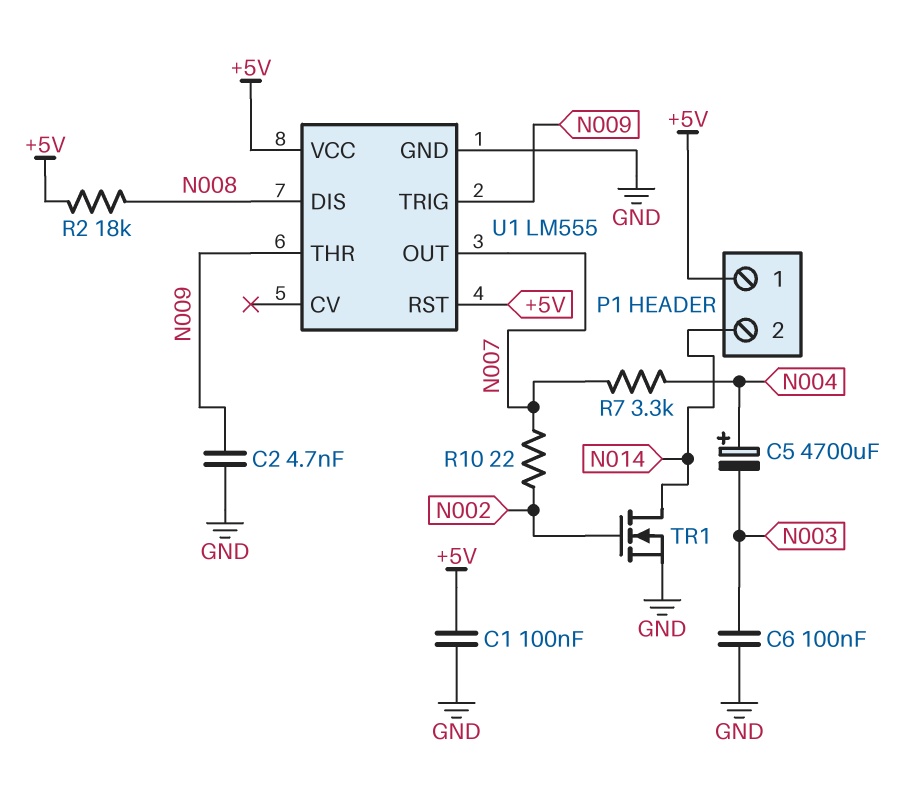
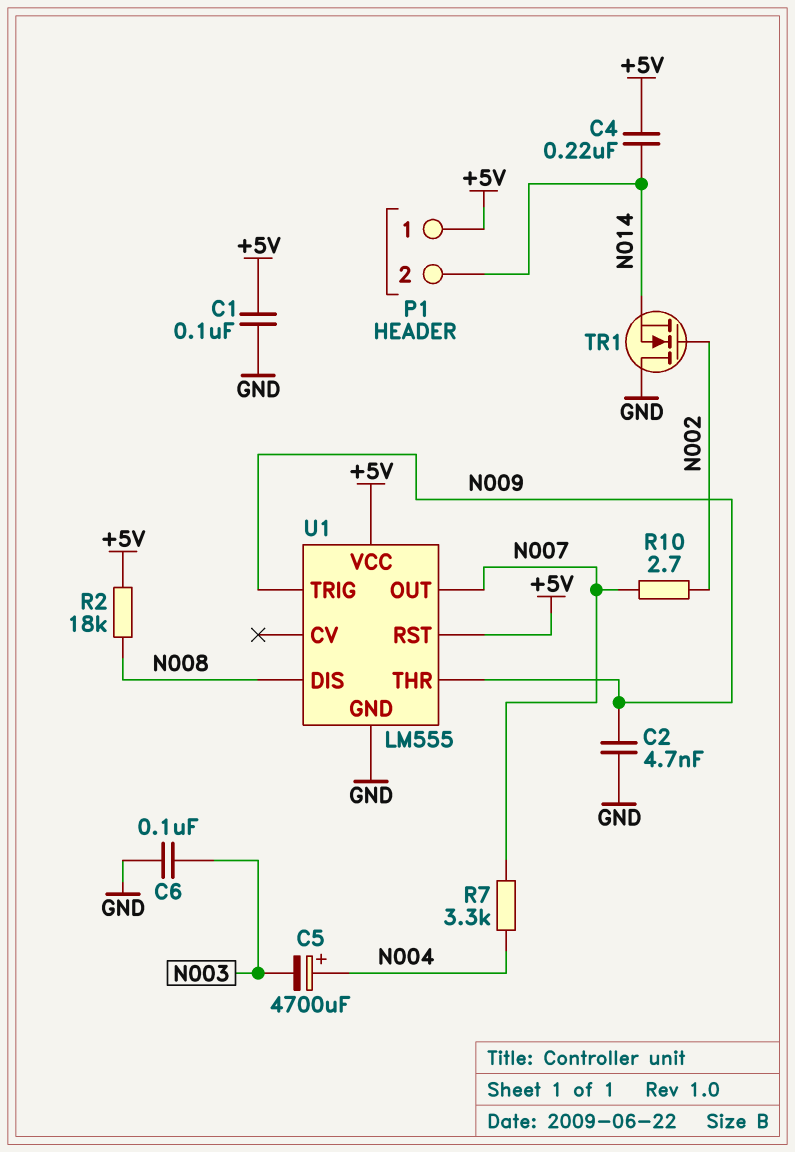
C4: none -> 220nF (+5V, N014)
R10: 22 (N002, N007) -> 2.7 (N002, N007)
TR1: NMOS (G N002, D N014, S GND) -> NMOS (G N002, D GND, S N014)

